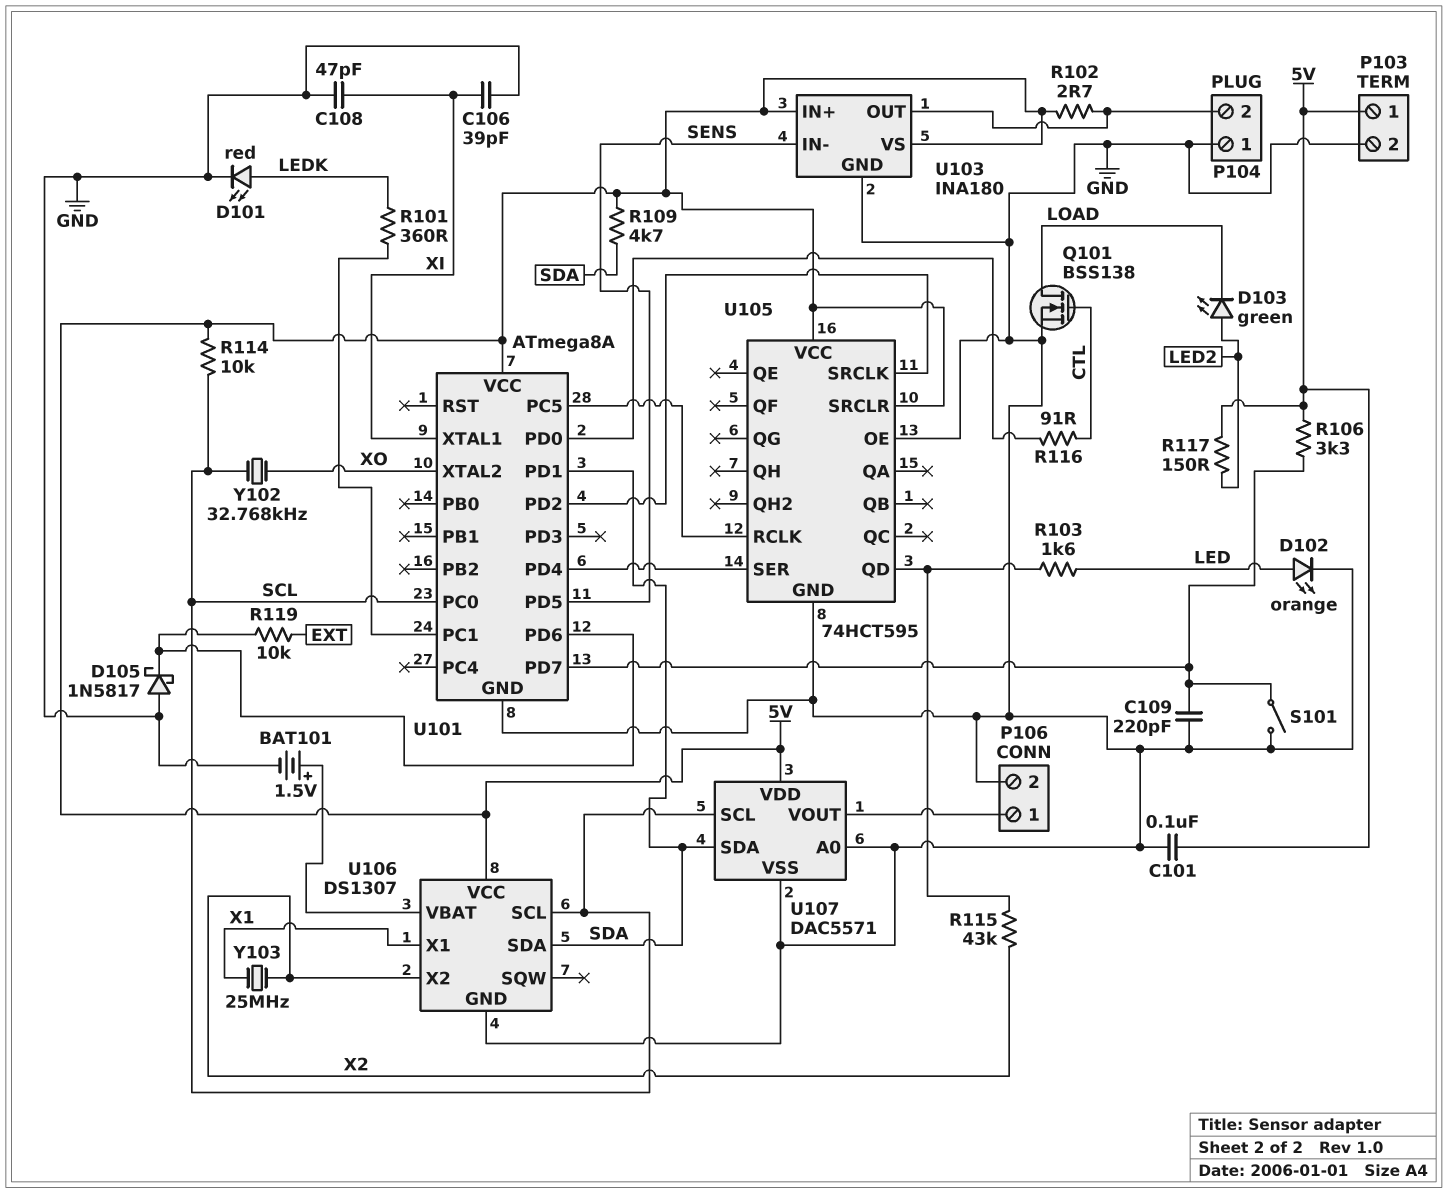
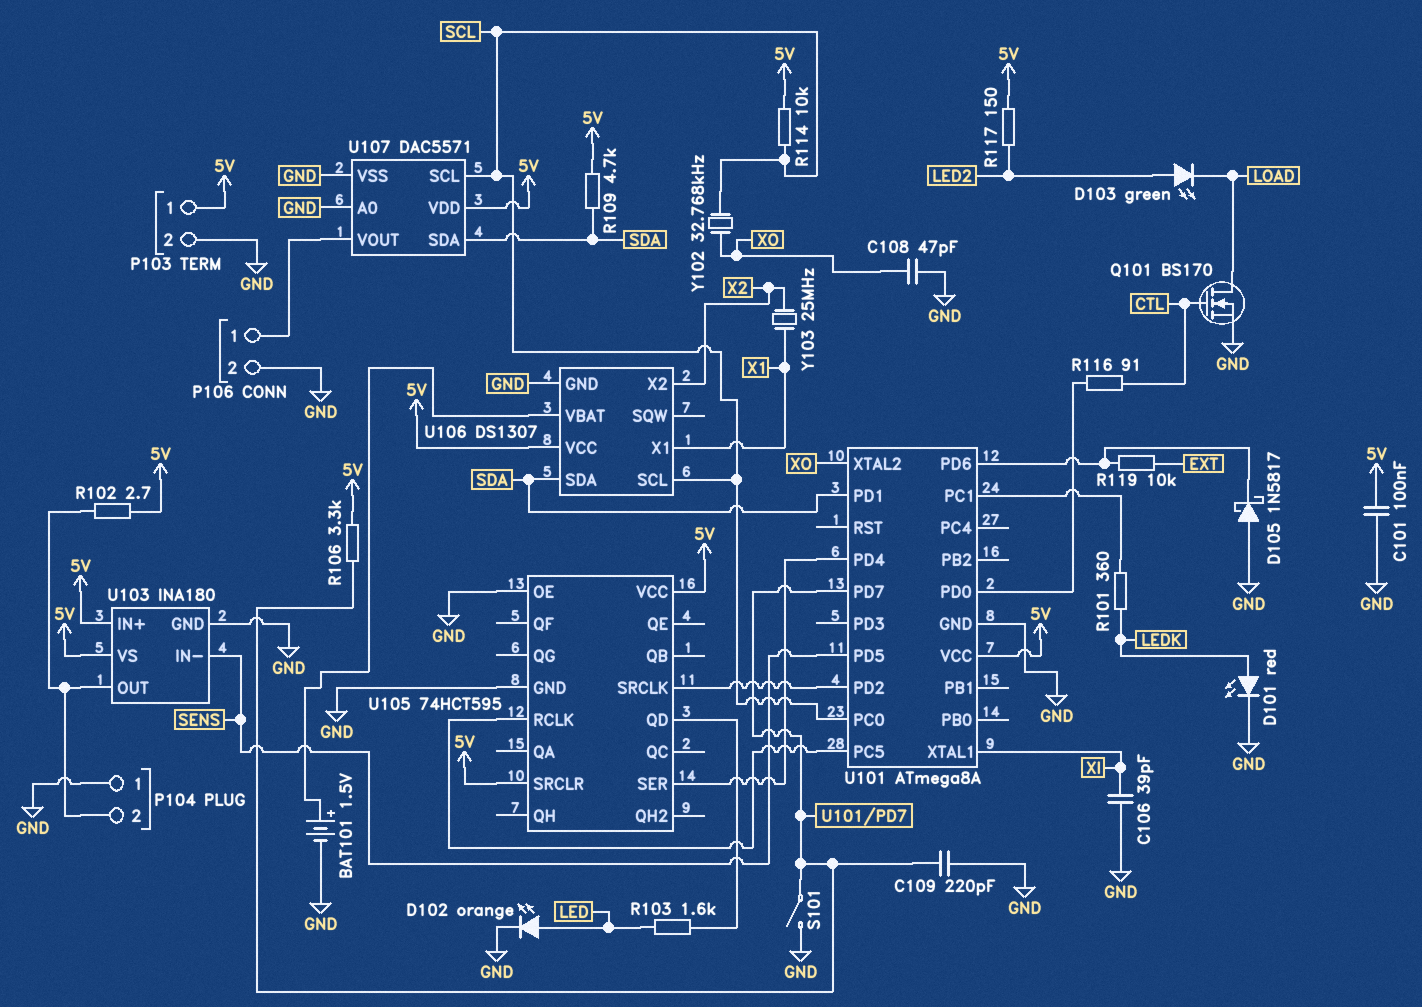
C108: 47pF (GND, XI) -> 47pF (GND, XO)
Q101: NMOS BSS138 (G CTL, D LOAD, S GND) -> NMOS BS170 (G CTL, D LOAD, S GND)
R115: 43k (U105/QD, X2) -> none

